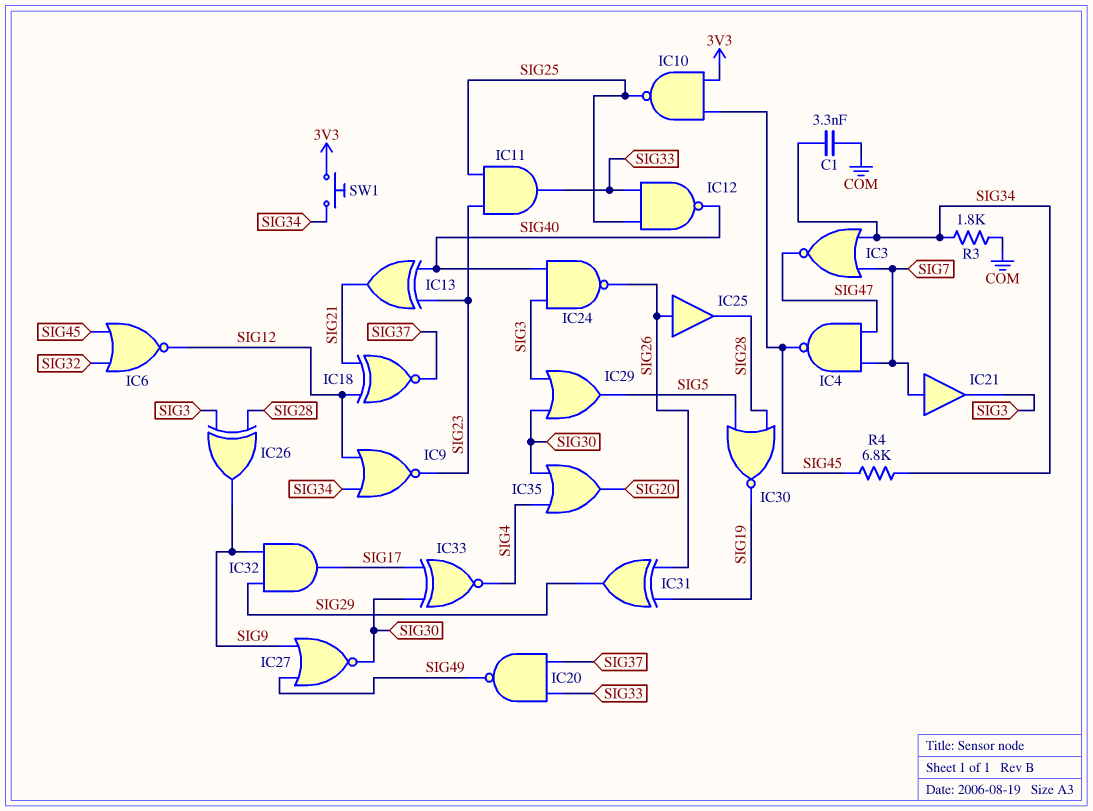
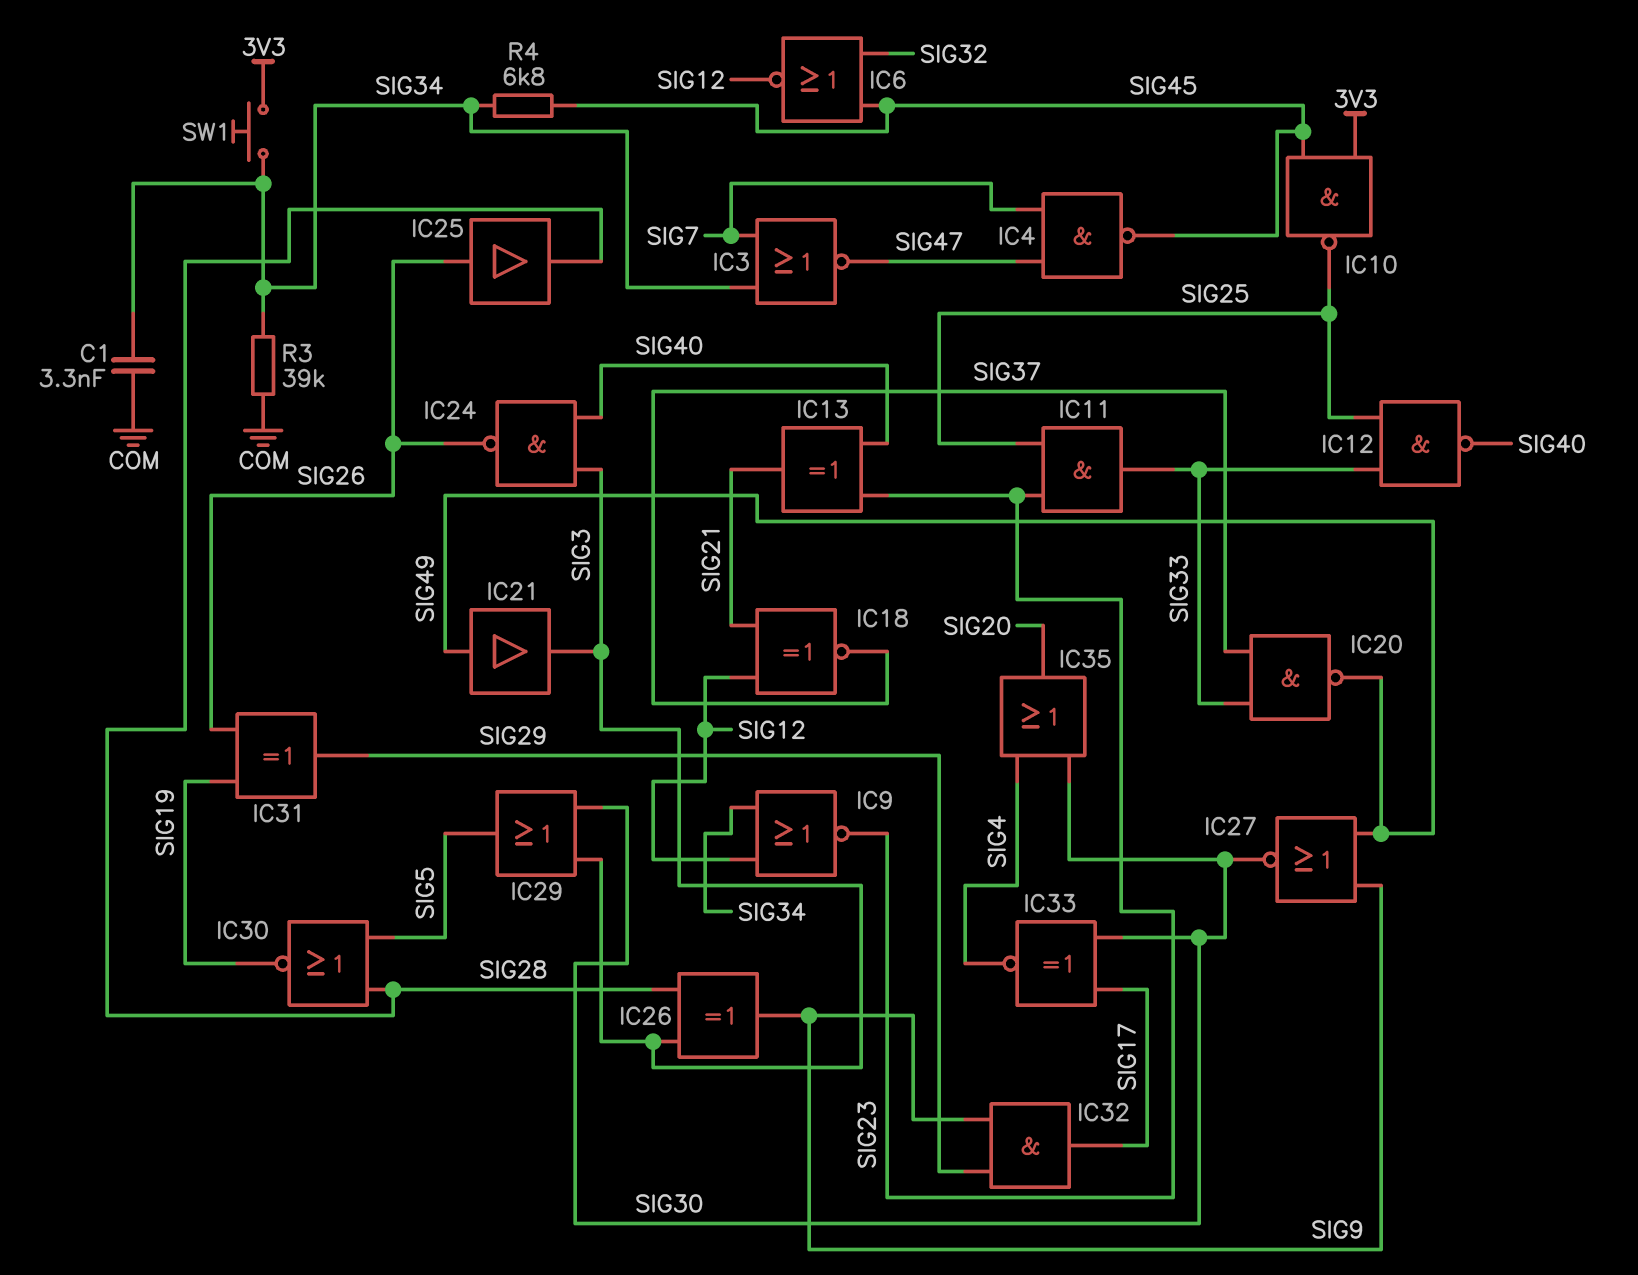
IC21: buffer (in SIG7, out SIG3) -> buffer (in SIG49, out SIG3)
R3: 1.8k (COM, SIG34) -> 39k (COM, SIG34)

